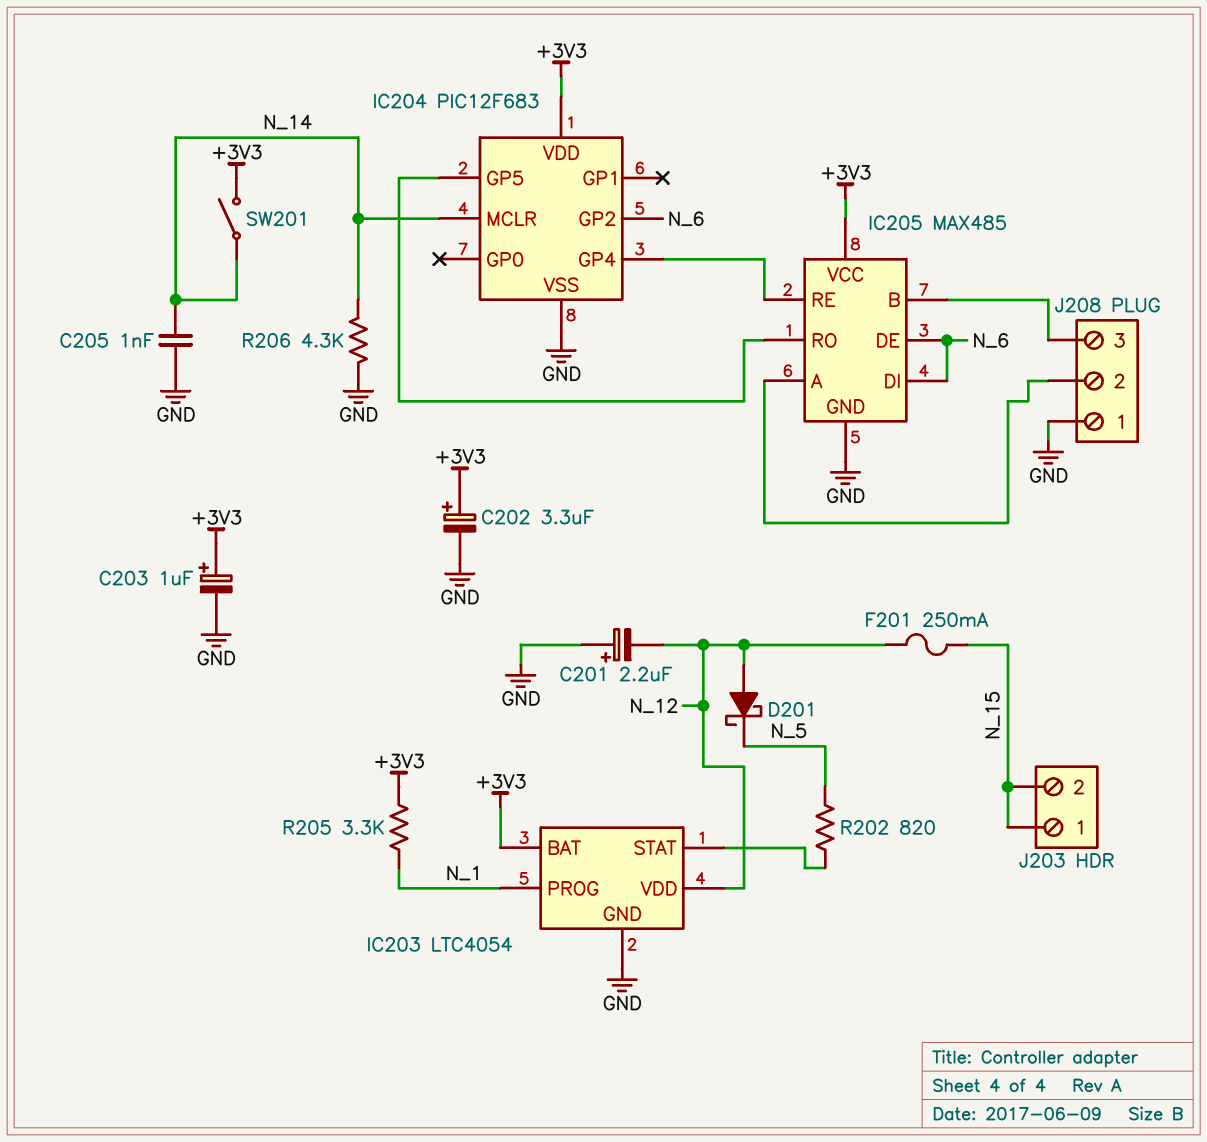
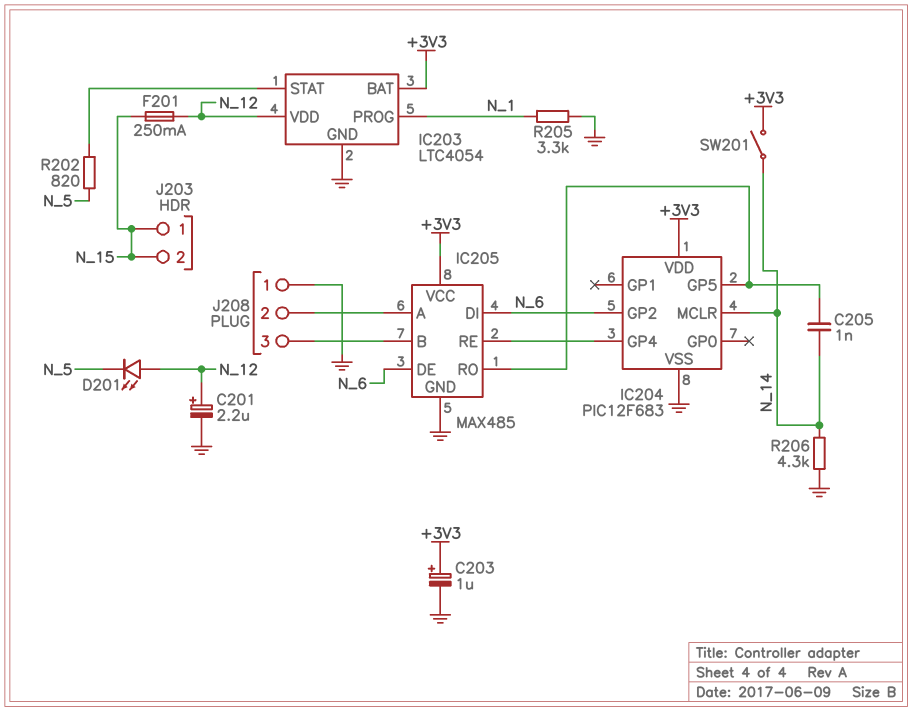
C201: 2.2uF (plus GND, minus N_12) -> 2.2uF (plus N_12, minus GND)
C202: 3.3uF (plus +3V3, minus GND) -> none
C205: 1nF (GND, N_14) -> 1nF (IC204/GP5, N_14)
D201: schottky (A N_12, K N_5) -> LED (A N_12, K N_5)
R205: 3.3k (+3V3, N_1) -> 3.3k (GND, N_1)

